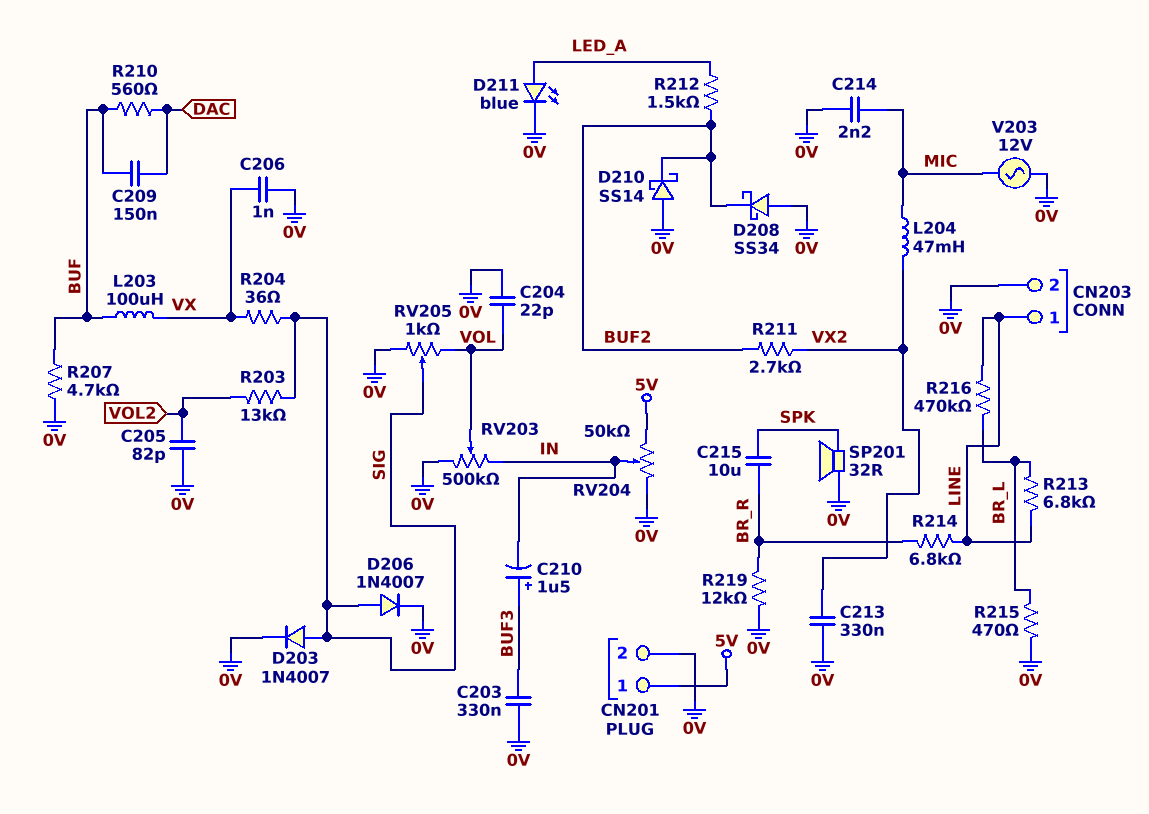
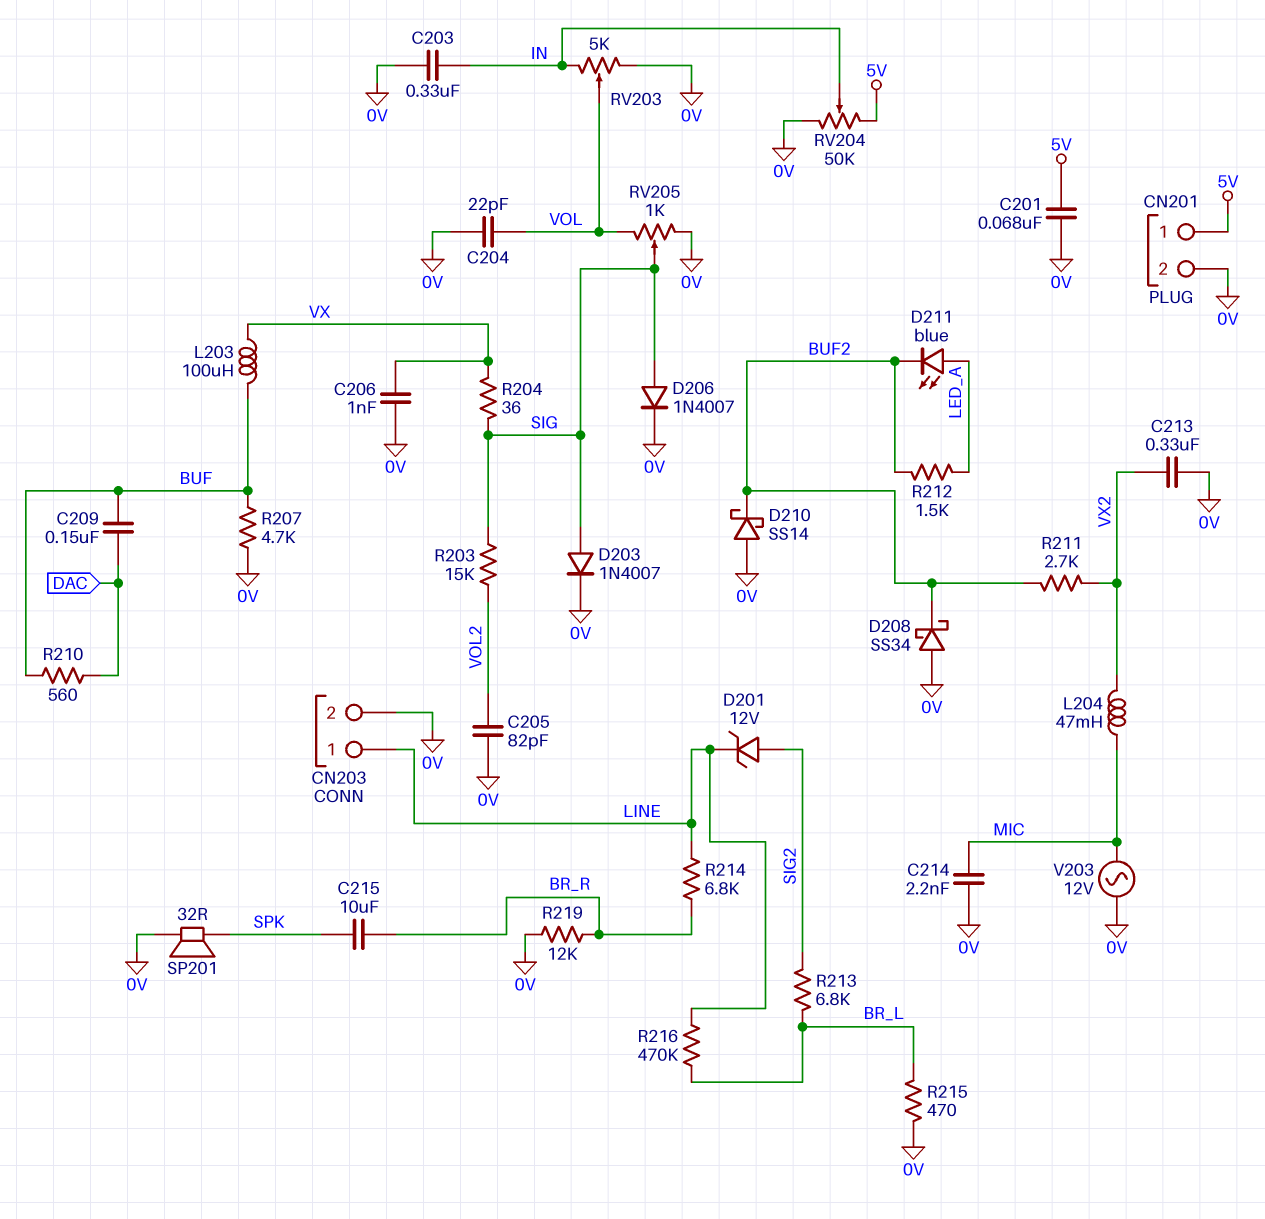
C201: none -> 68nF (0V, 5V)
C203: 330nF (0V, BUF3) -> 330nF (0V, IN)
C210: 1.5uF (plus BUF3, minus IN) -> none
D201: none -> zener 12V (A SIG2, K LINE)
D211: LED blue (A LED_A, K 0V) -> LED blue (A LED_A, K BUF2)
R203: 13k (SIG, VOL2) -> 15k (SIG, VOL2)
R213: 6.8k (BR_L, LINE) -> 6.8k (BR_L, SIG2)
RV203: 500k (0V, IN, wiper VOL) -> 5k (0V, IN, wiper VOL)

